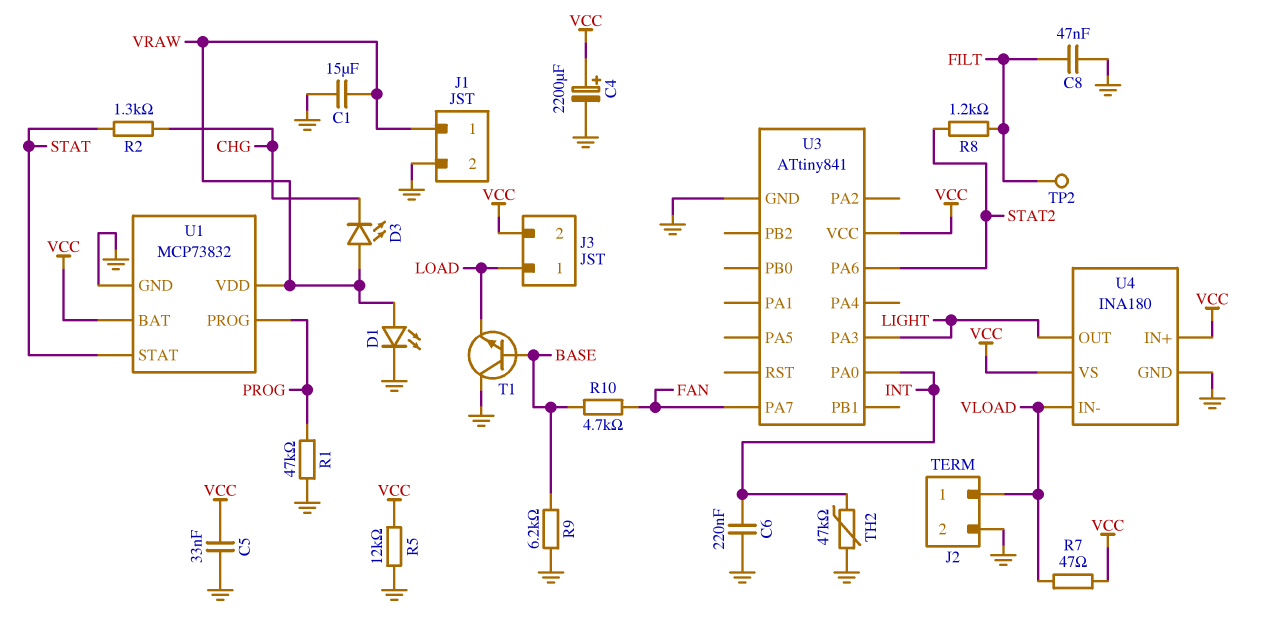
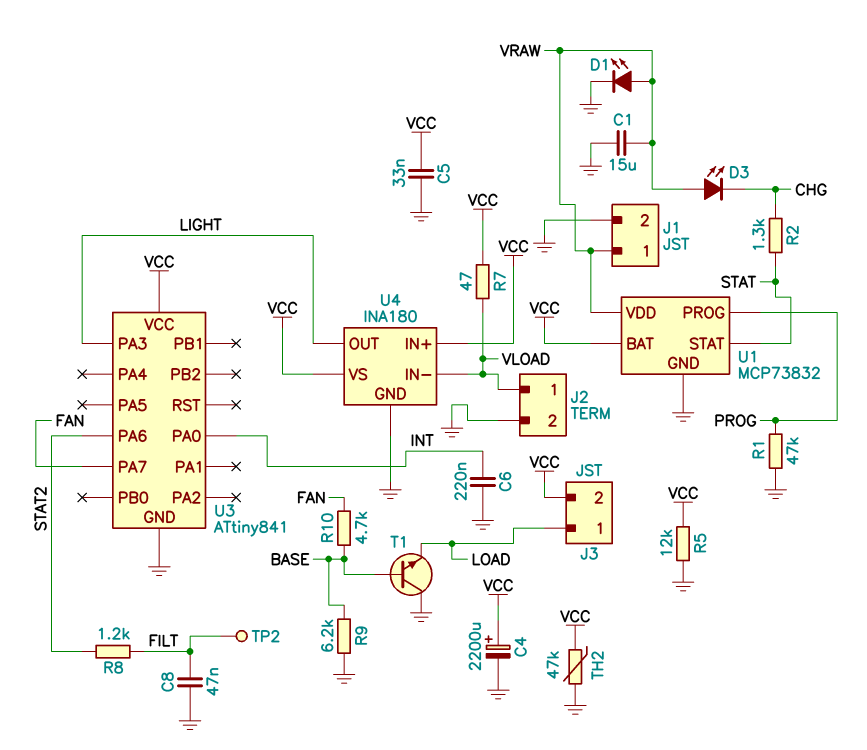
TH2: 47k (GND, INT) -> 47k (GND, VCC)

